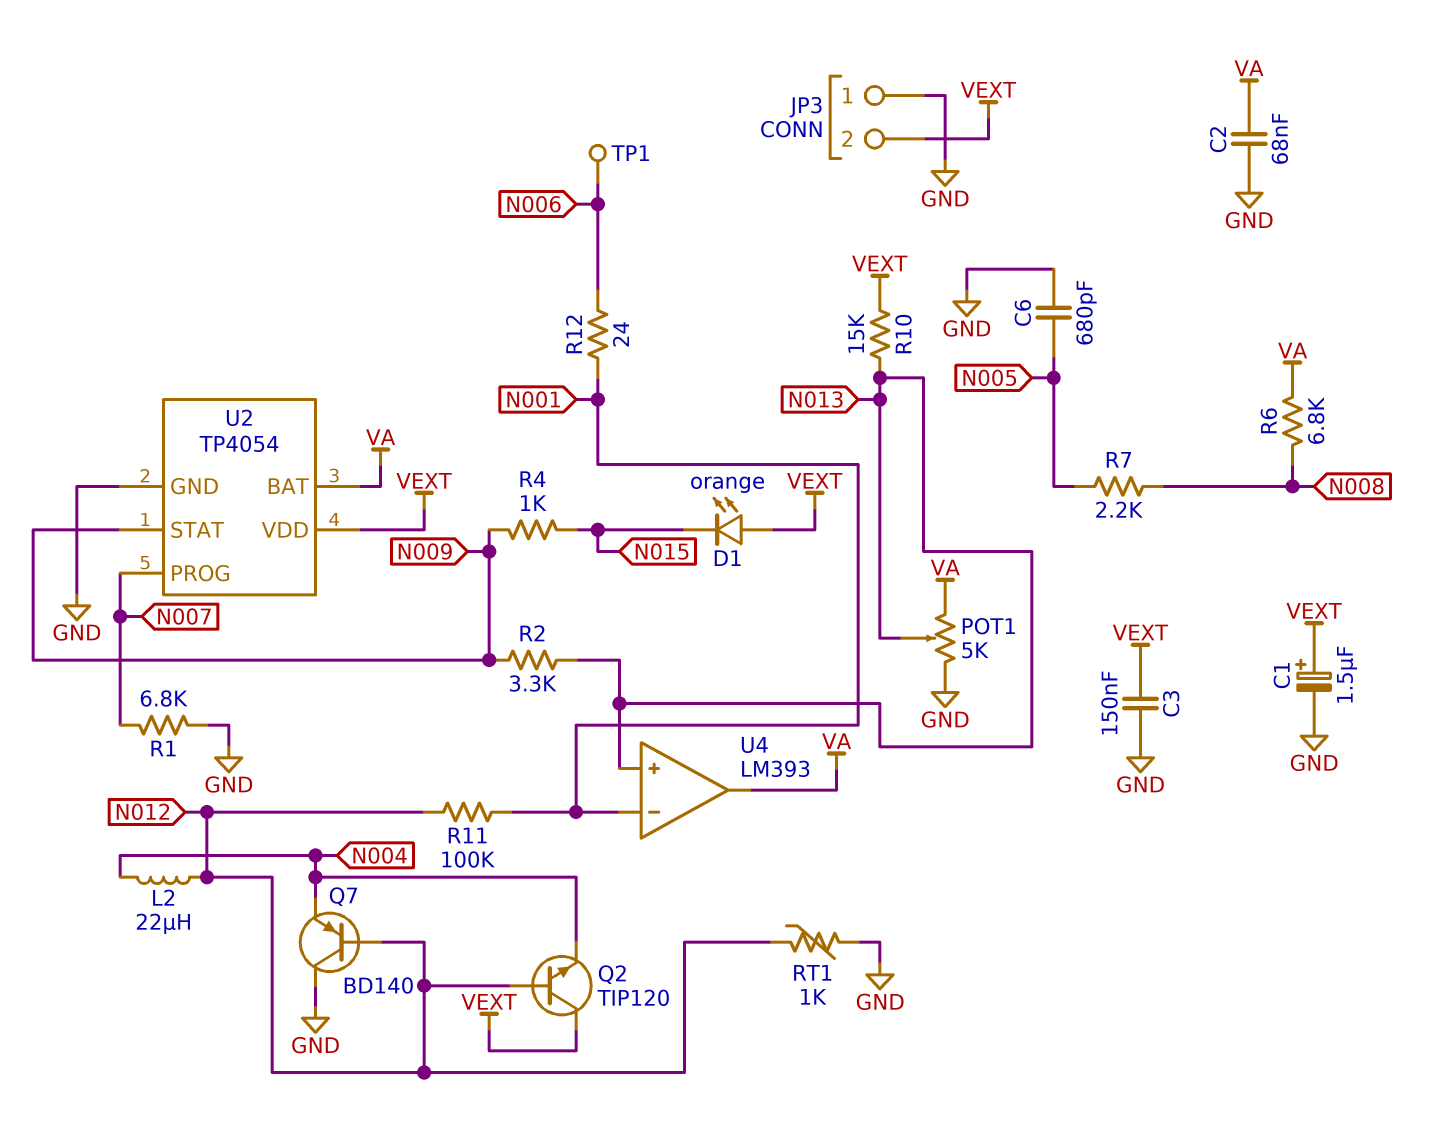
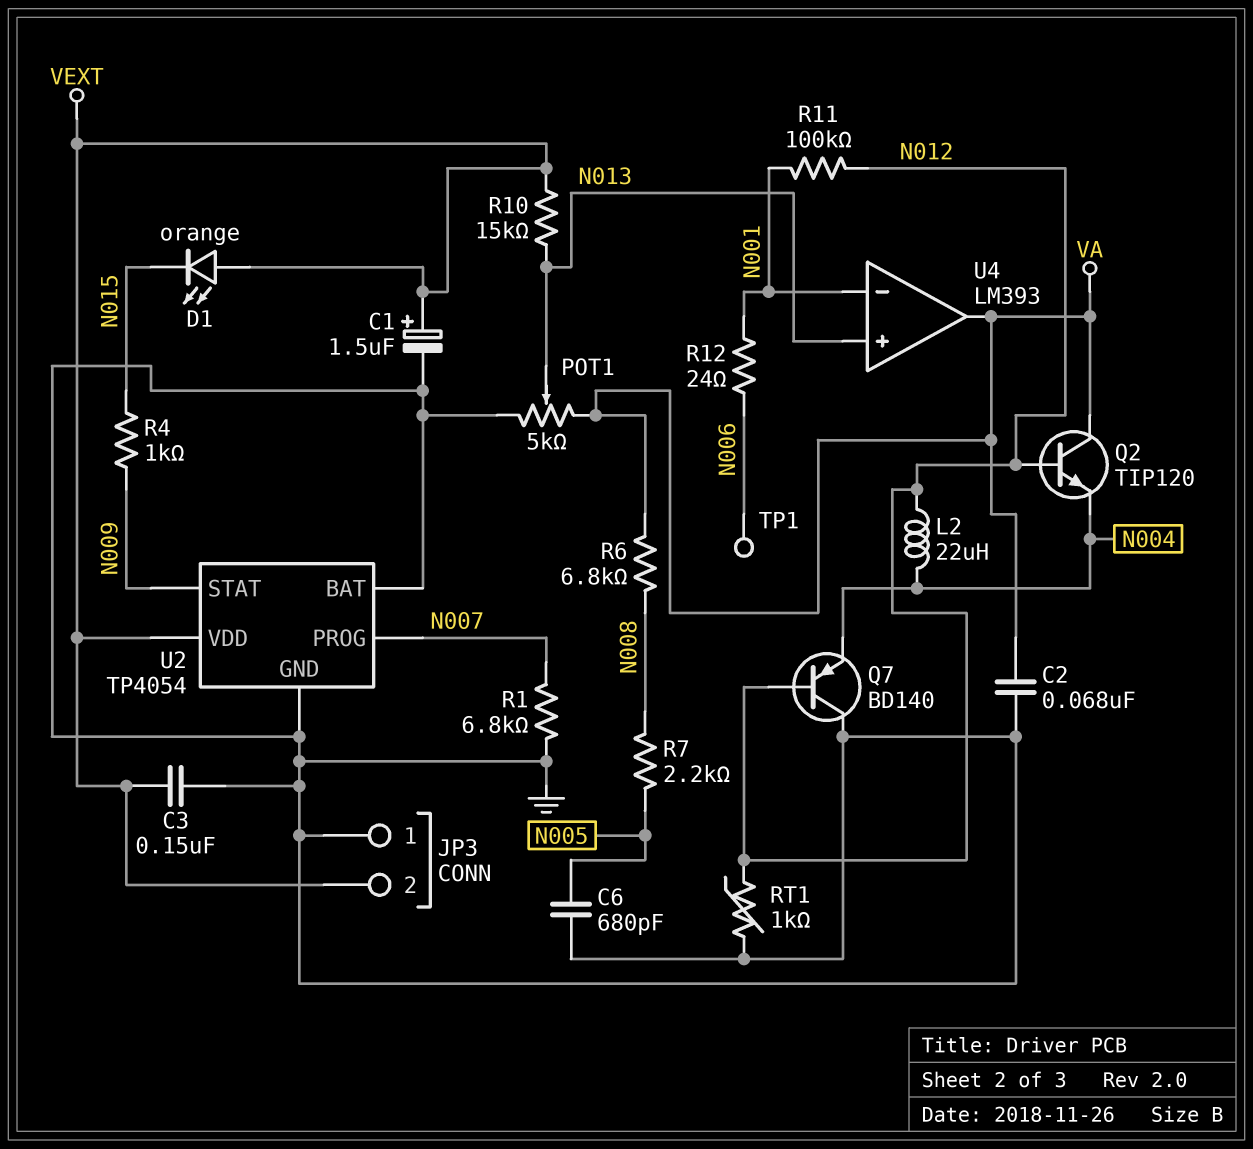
Q2: NPN TIP120 (B N012, C VEXT, E N004) -> NPN TIP120 (B N012, C VA, E N004)
R2: 3.3k (N009, N013) -> none
U2 pin BAT: VA -> GND

